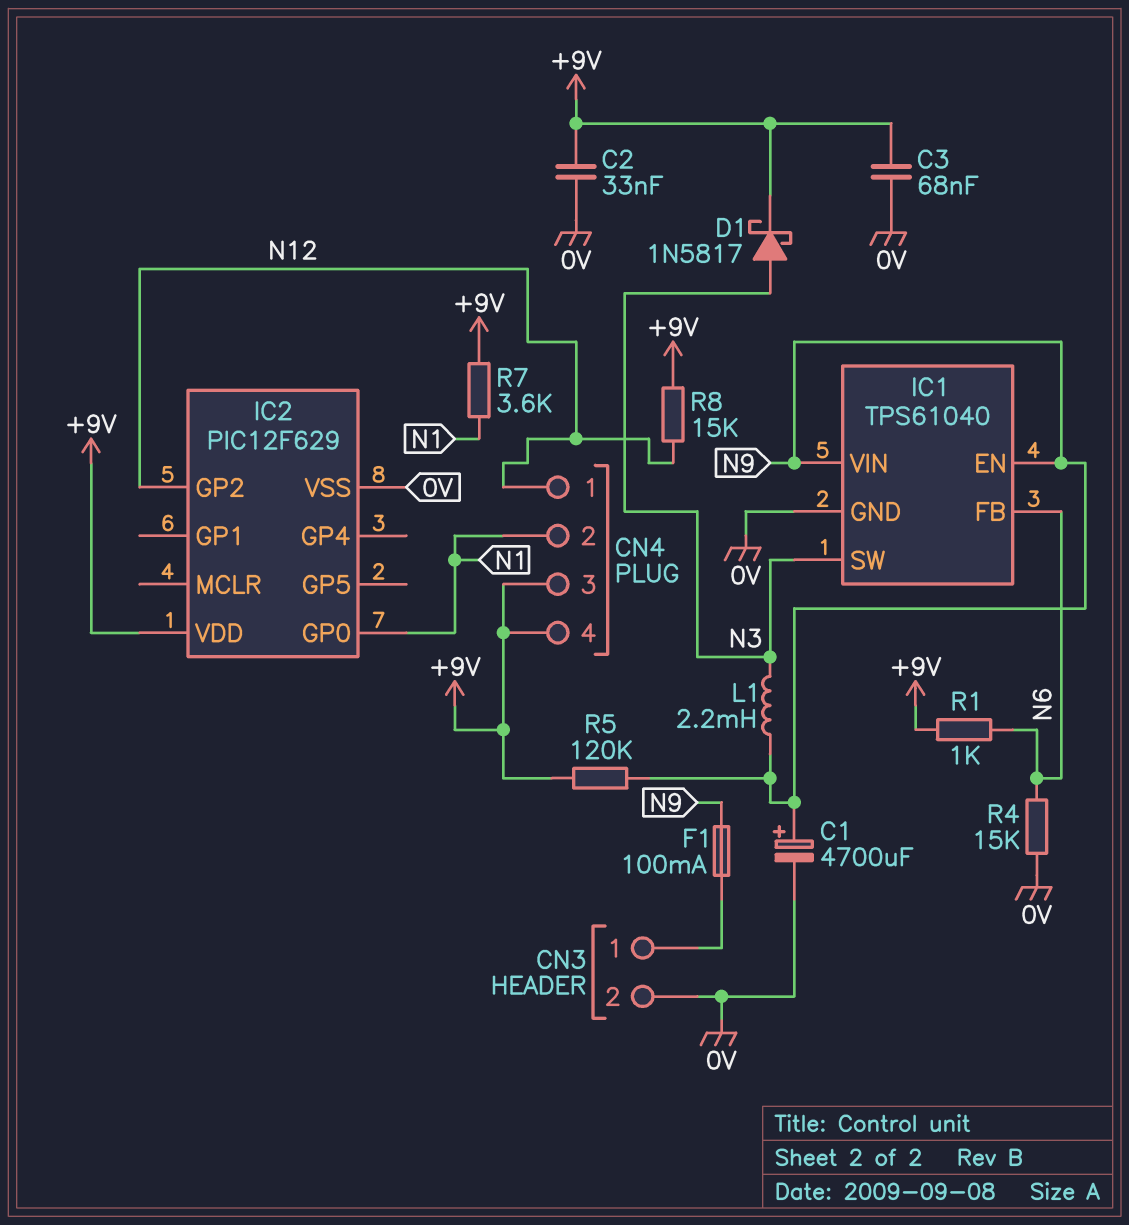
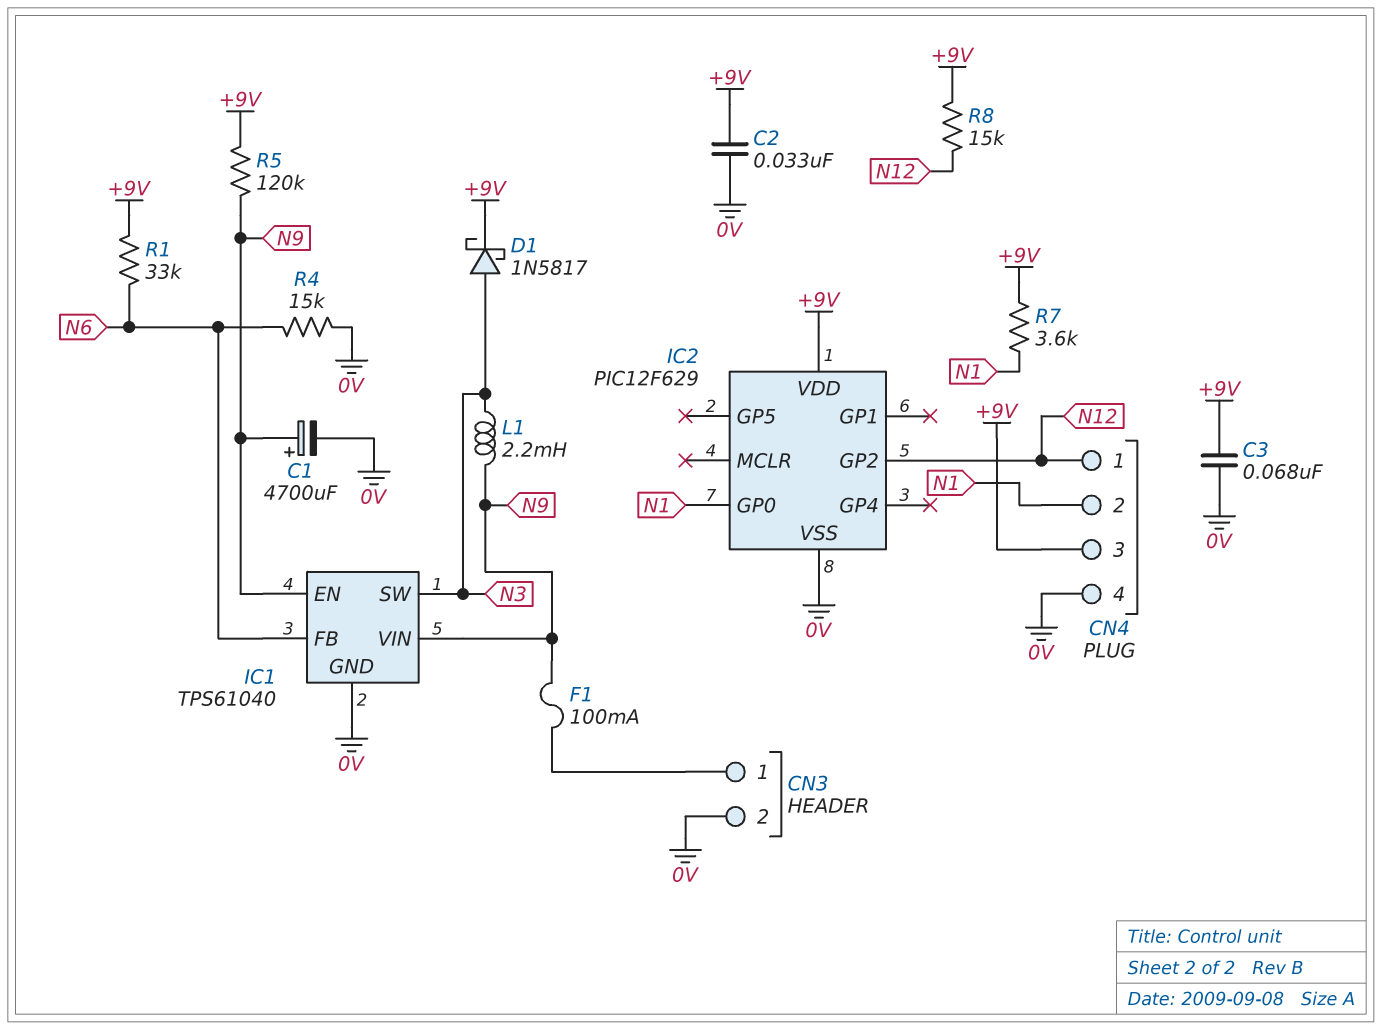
CN4 pin 4: +9V -> 0V
R1: 1k (+9V, N6) -> 33k (+9V, N6)

